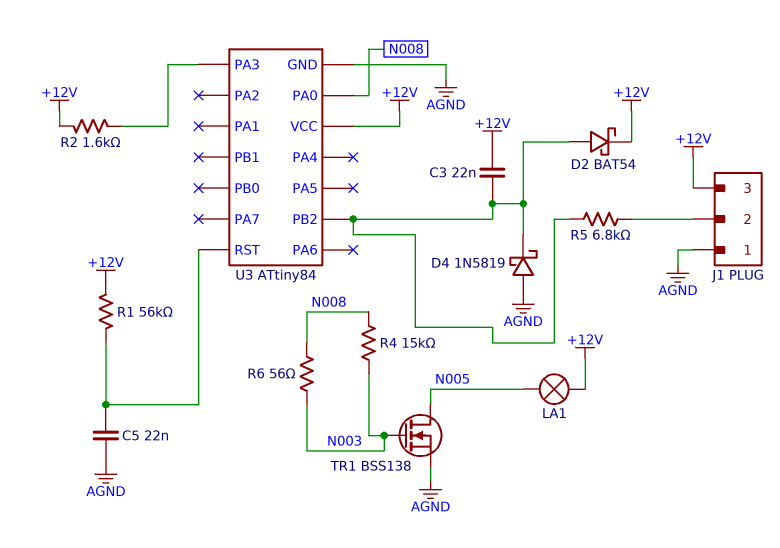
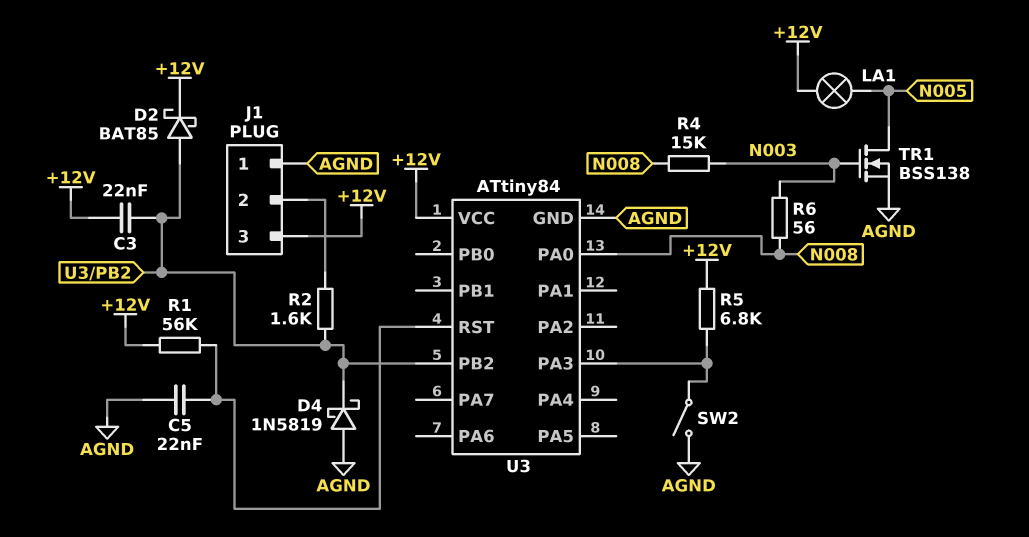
D2: schottky BAT54 (A U3/PB2, K +12V) -> schottky BAT85 (A U3/PB2, K +12V)
R2: 1.6k (+12V, U3/PA3) -> 1.6k (J1/2, U3/PB2)
R5: 6.8k (J1/2, U3/PB2) -> 6.8k (+12V, U3/PA3)
SW2: none -> switch (AGND, U3/PA3)

